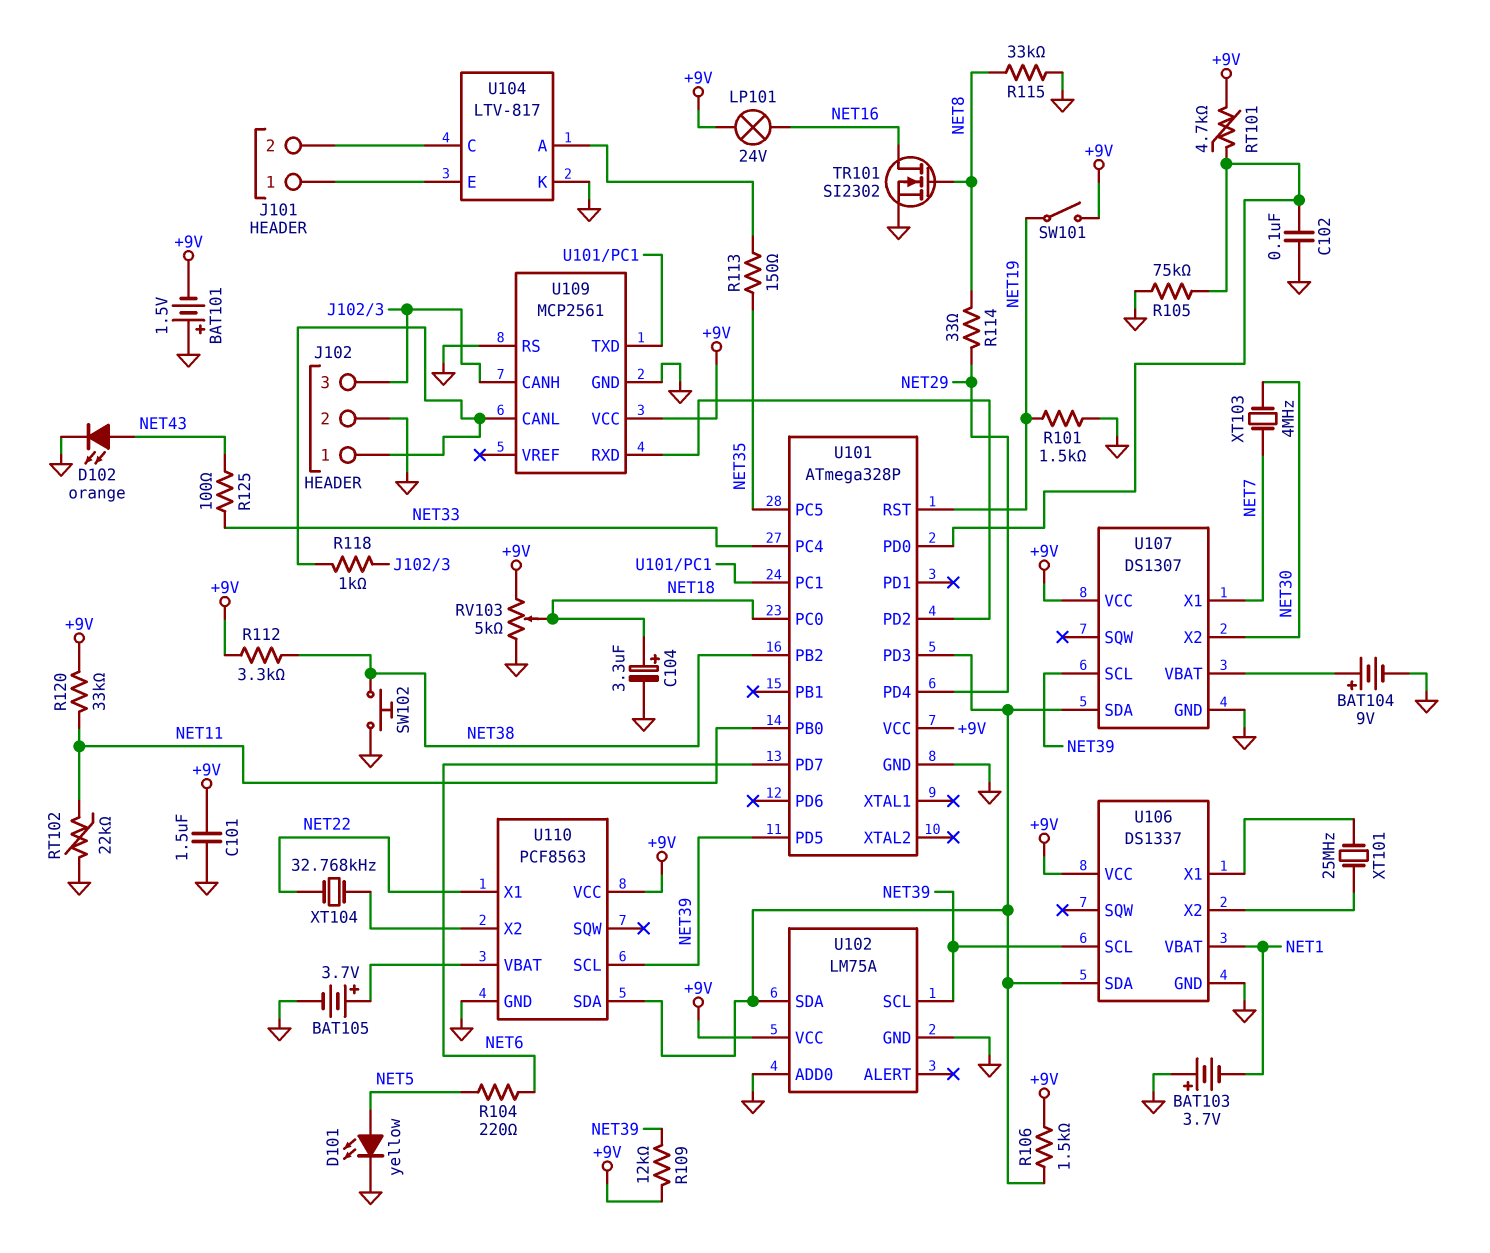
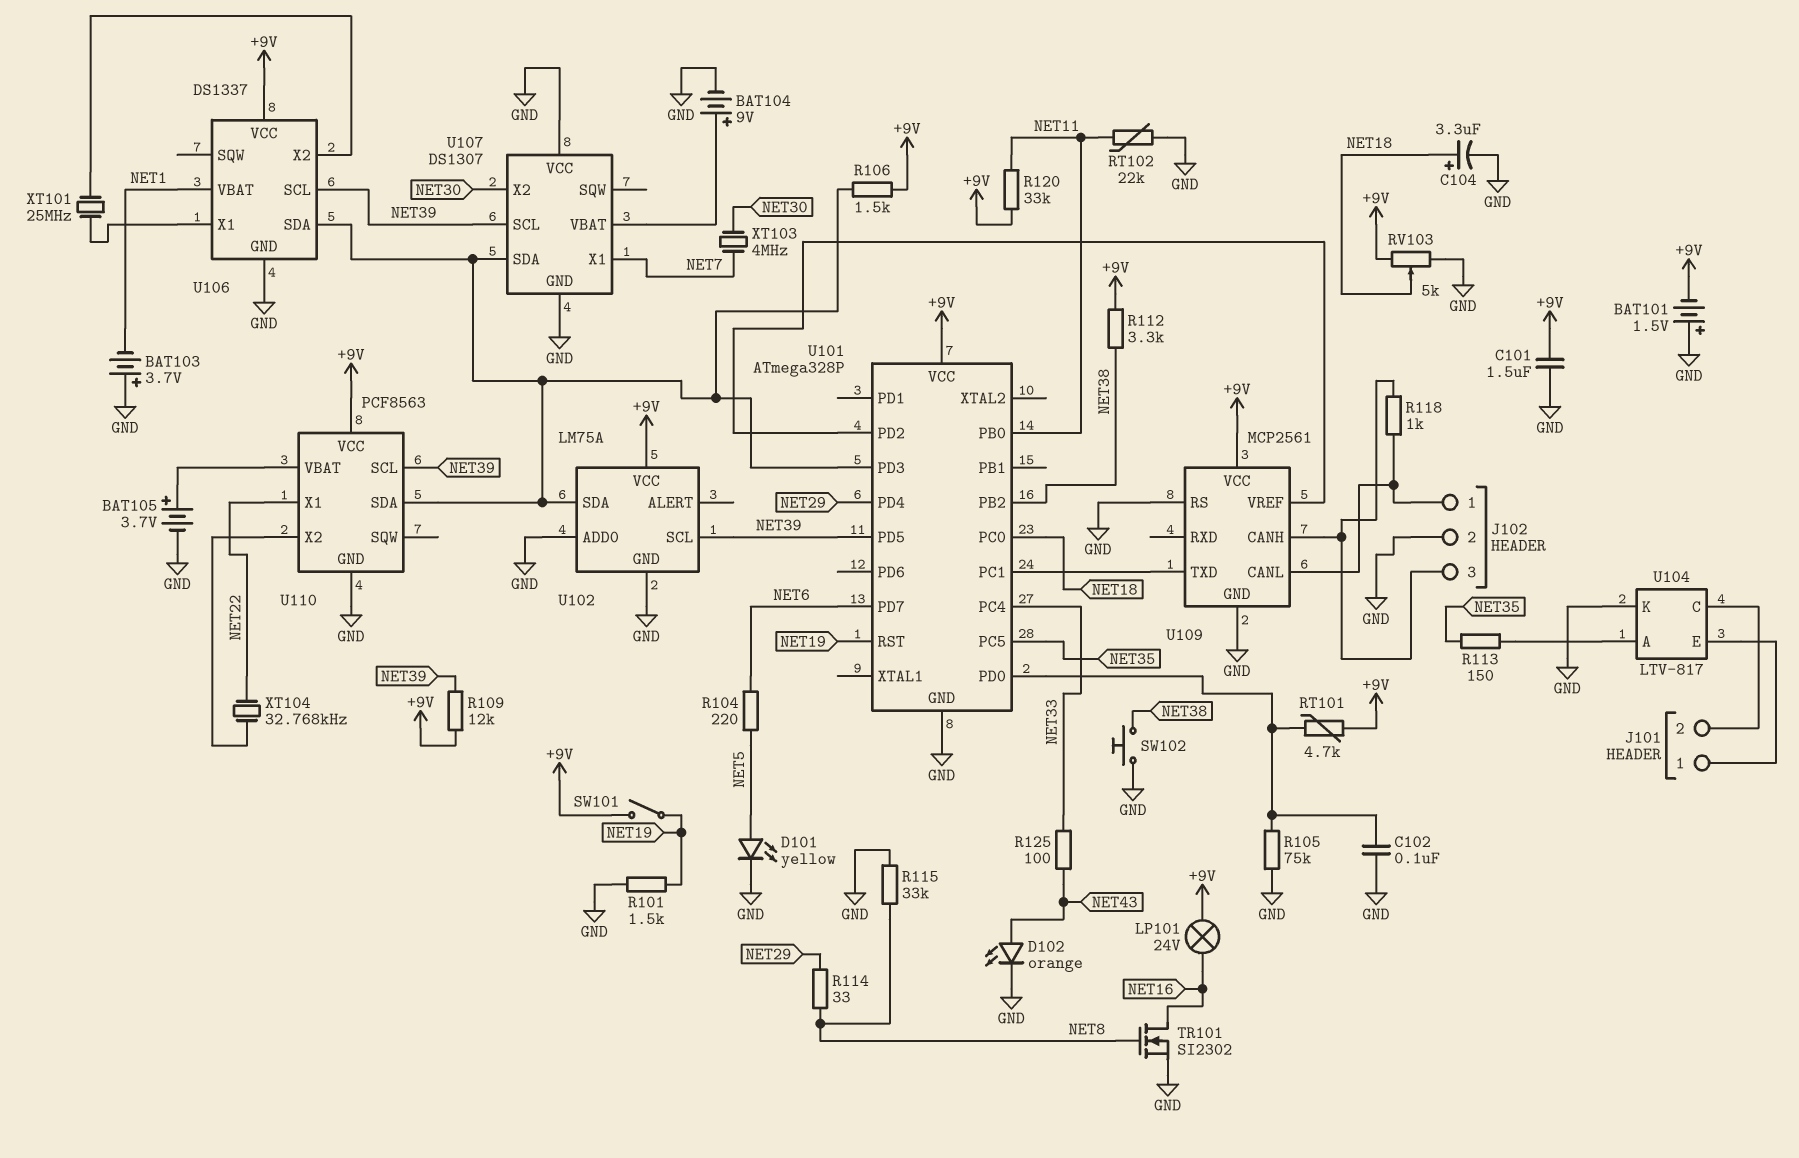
U107 pin VCC: +9V -> GND
U109 pin RXD: U101/PD2 -> none
U109 pin VREF: none -> U101/PD2

